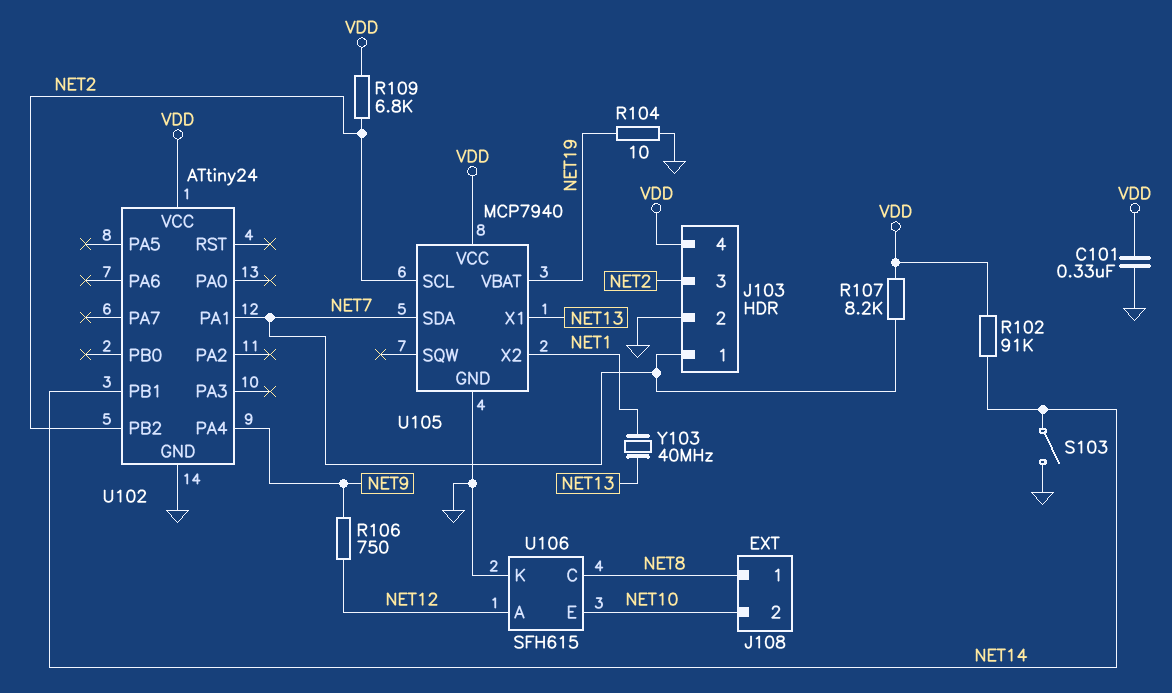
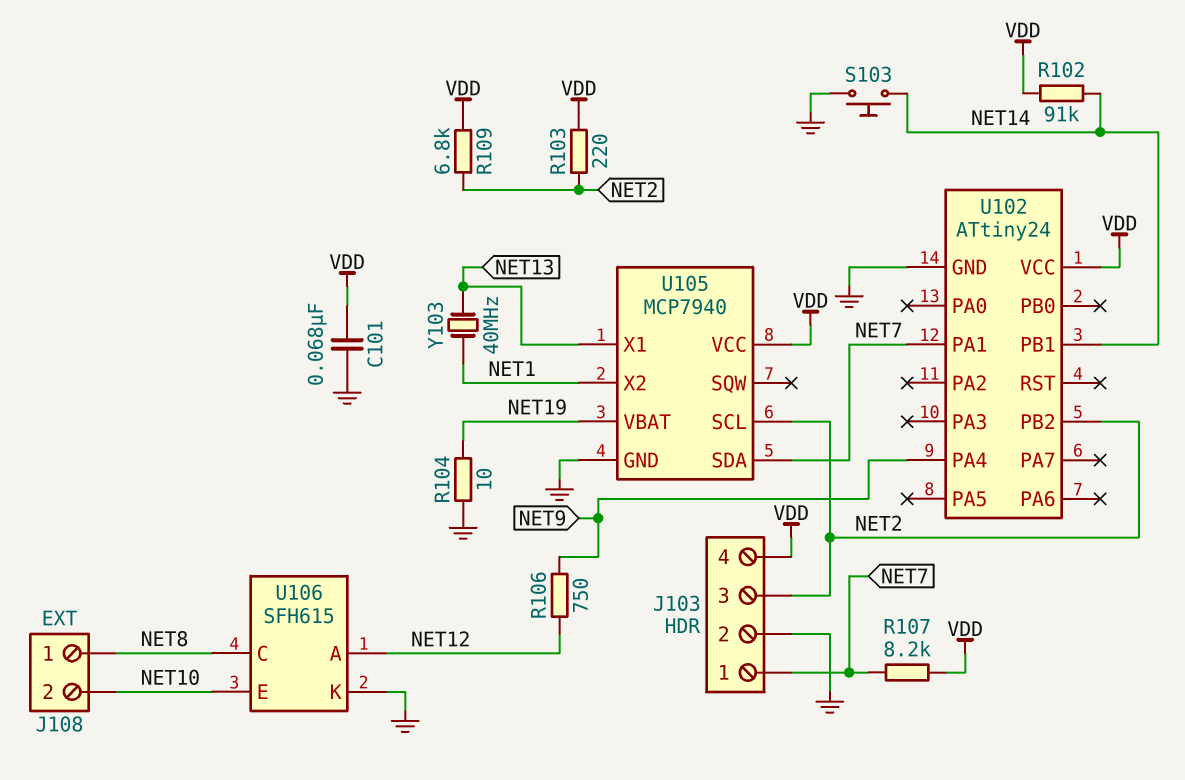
C101: 330nF (GND, VDD) -> 68nF (GND, VDD)
R103: none -> 220 (NET2, VDD)
S103: switch (GND, NET14) -> button (GND, NET14)

